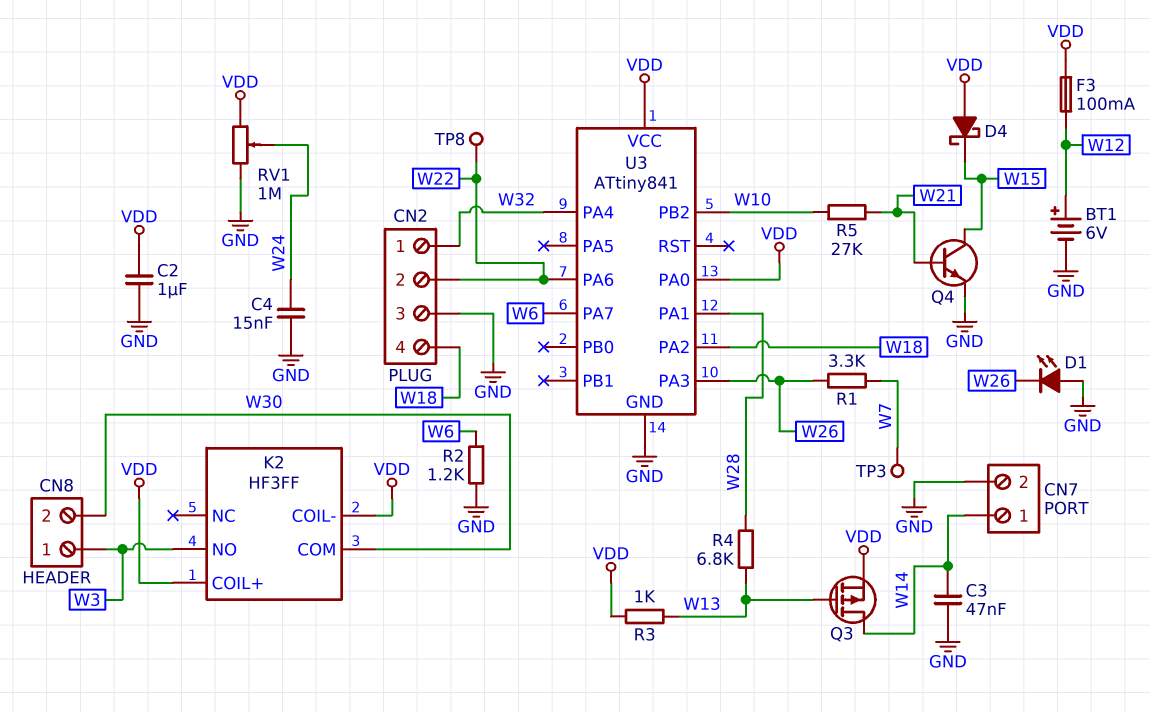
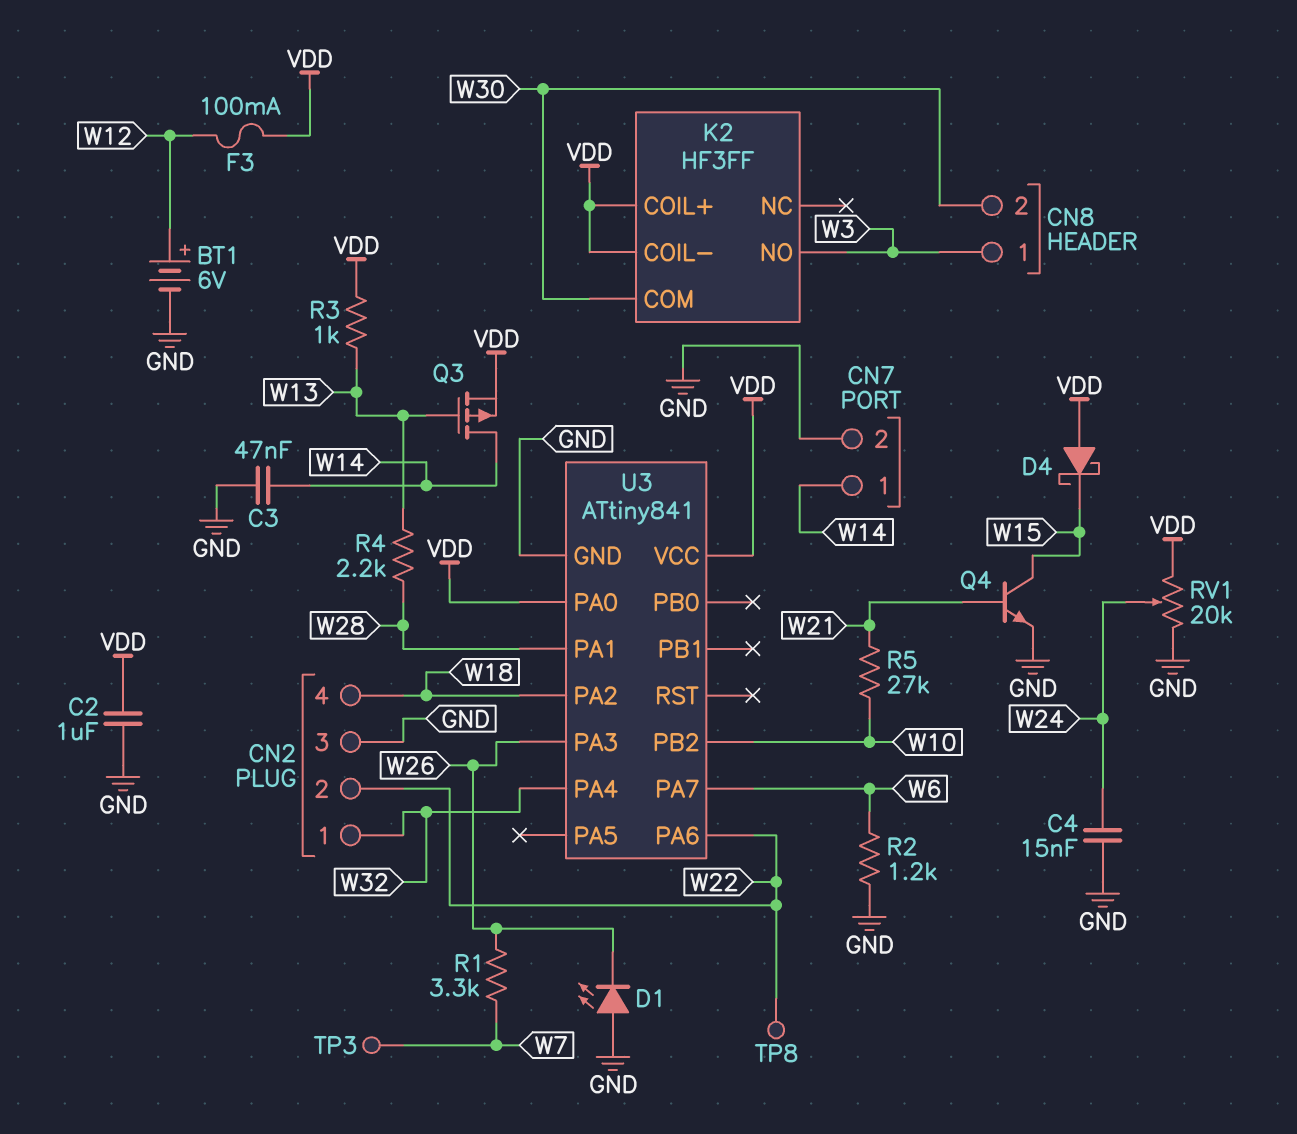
R4: 6.8k (W13, W28) -> 2.2k (W13, W28)
RV1: 1M (GND, VDD, wiper W24) -> 20k (GND, VDD, wiper W24)

